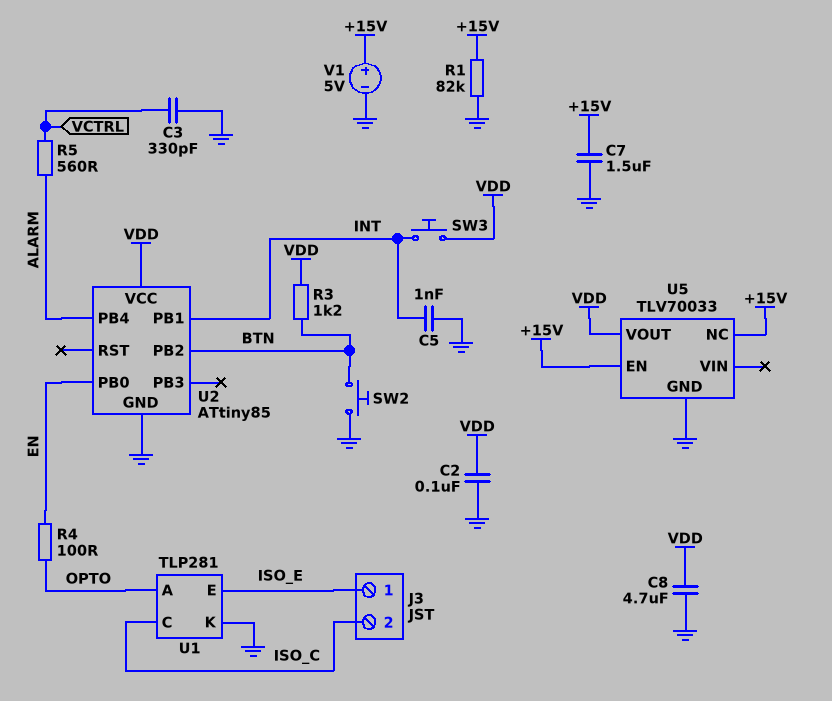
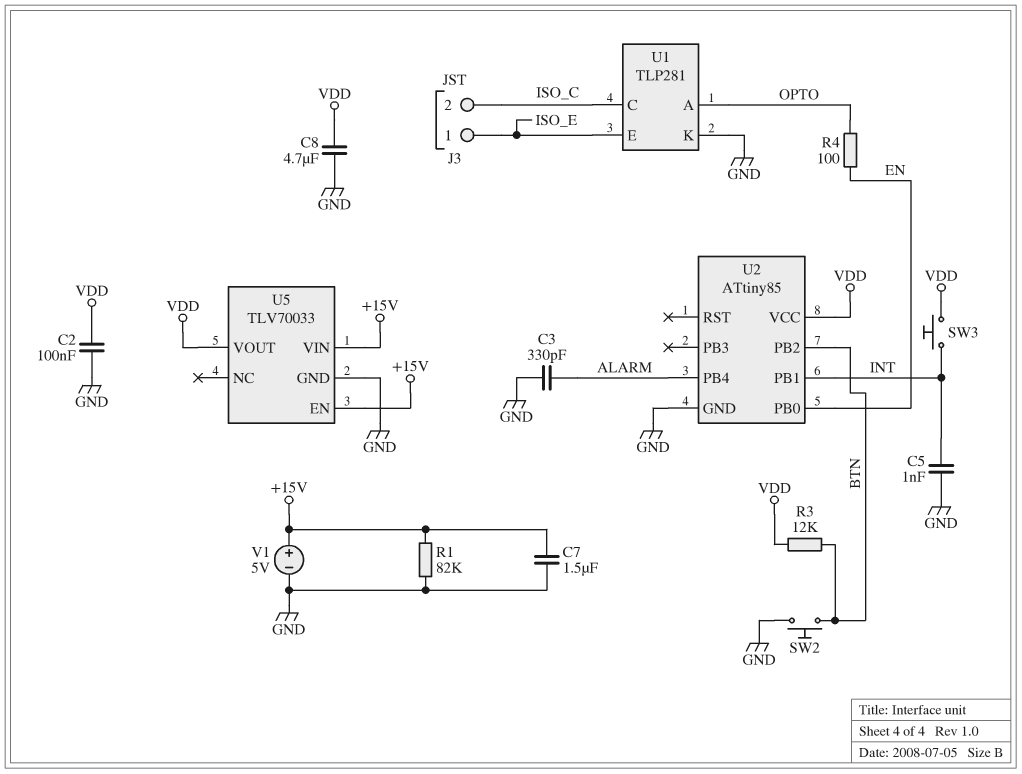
C3: 330pF (GND, VCTRL) -> 330pF (ALARM, GND)
R3: 1.2k (BTN, VDD) -> 12k (BTN, VDD)
R5: 560 (ALARM, VCTRL) -> none
U5 pin NC: +15V -> none
U5 pin VIN: none -> +15V

